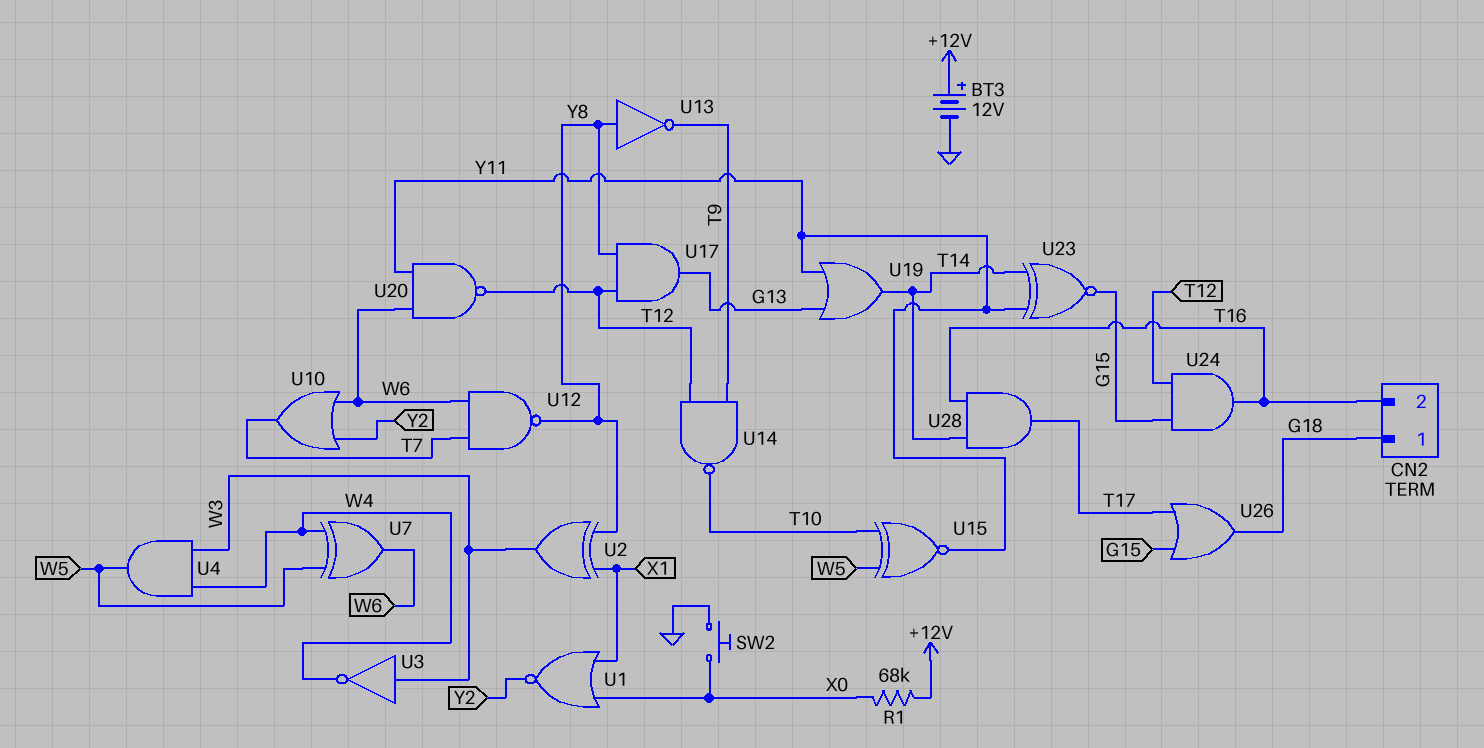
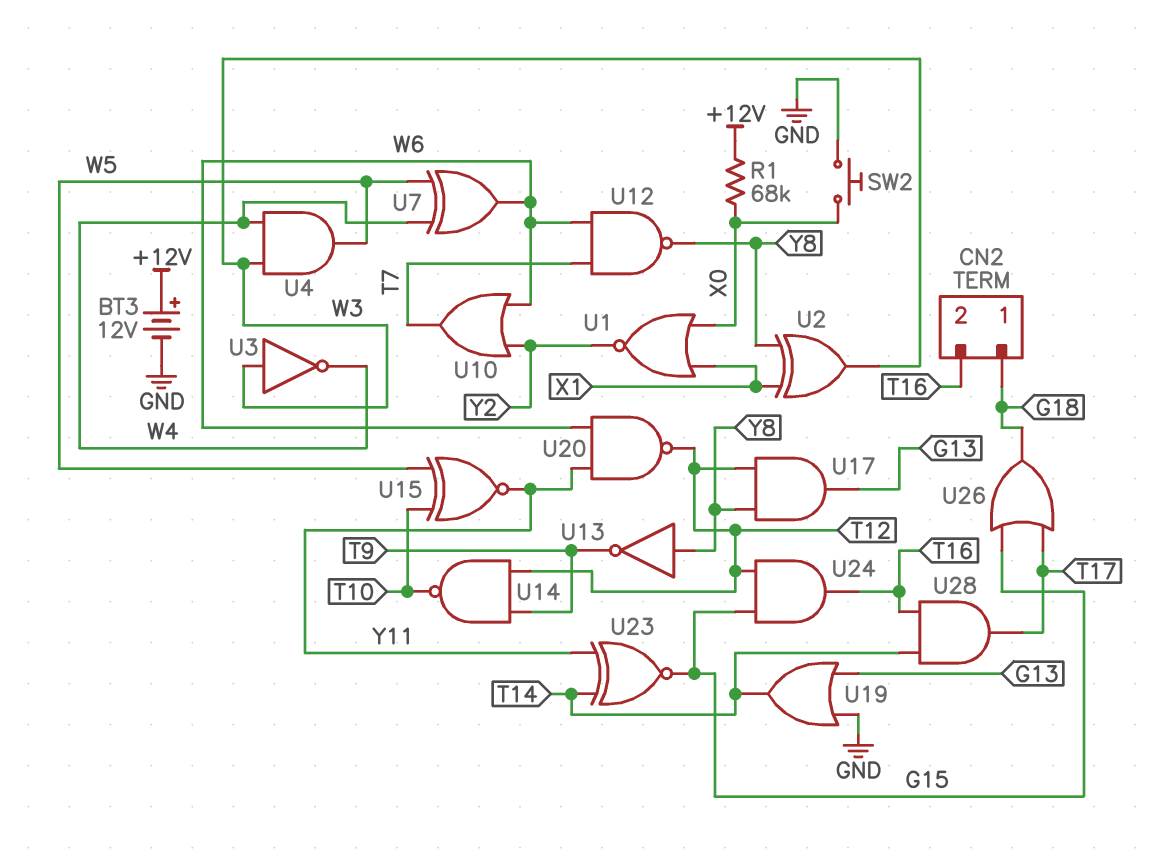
U19: OR (in G13, in Y11, out T14) -> OR (in G13, in GND, out T14)

